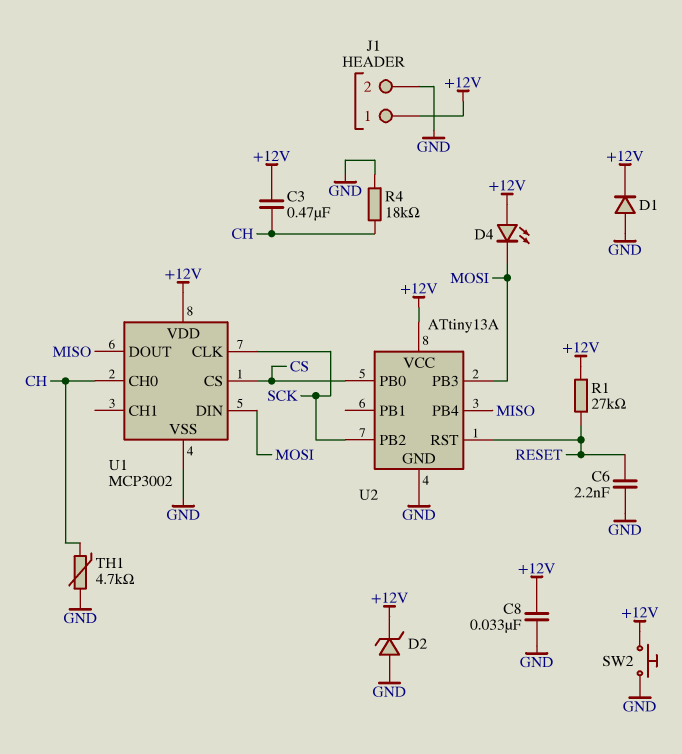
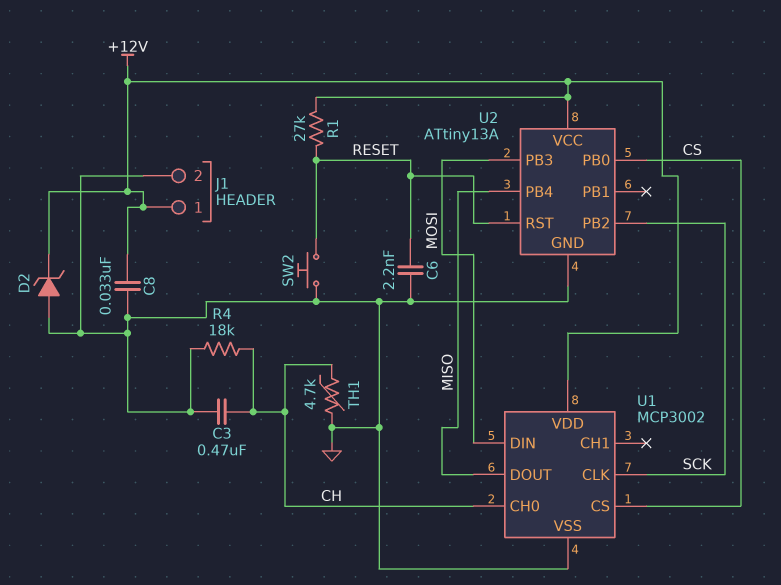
C3: 470nF (+12V, CH) -> 470nF (CH, GND)
D1: diode (A GND, K +12V) -> none
D4: LED (A +12V, K MOSI) -> none
SW2: button (+12V, GND) -> button (GND, RESET)

